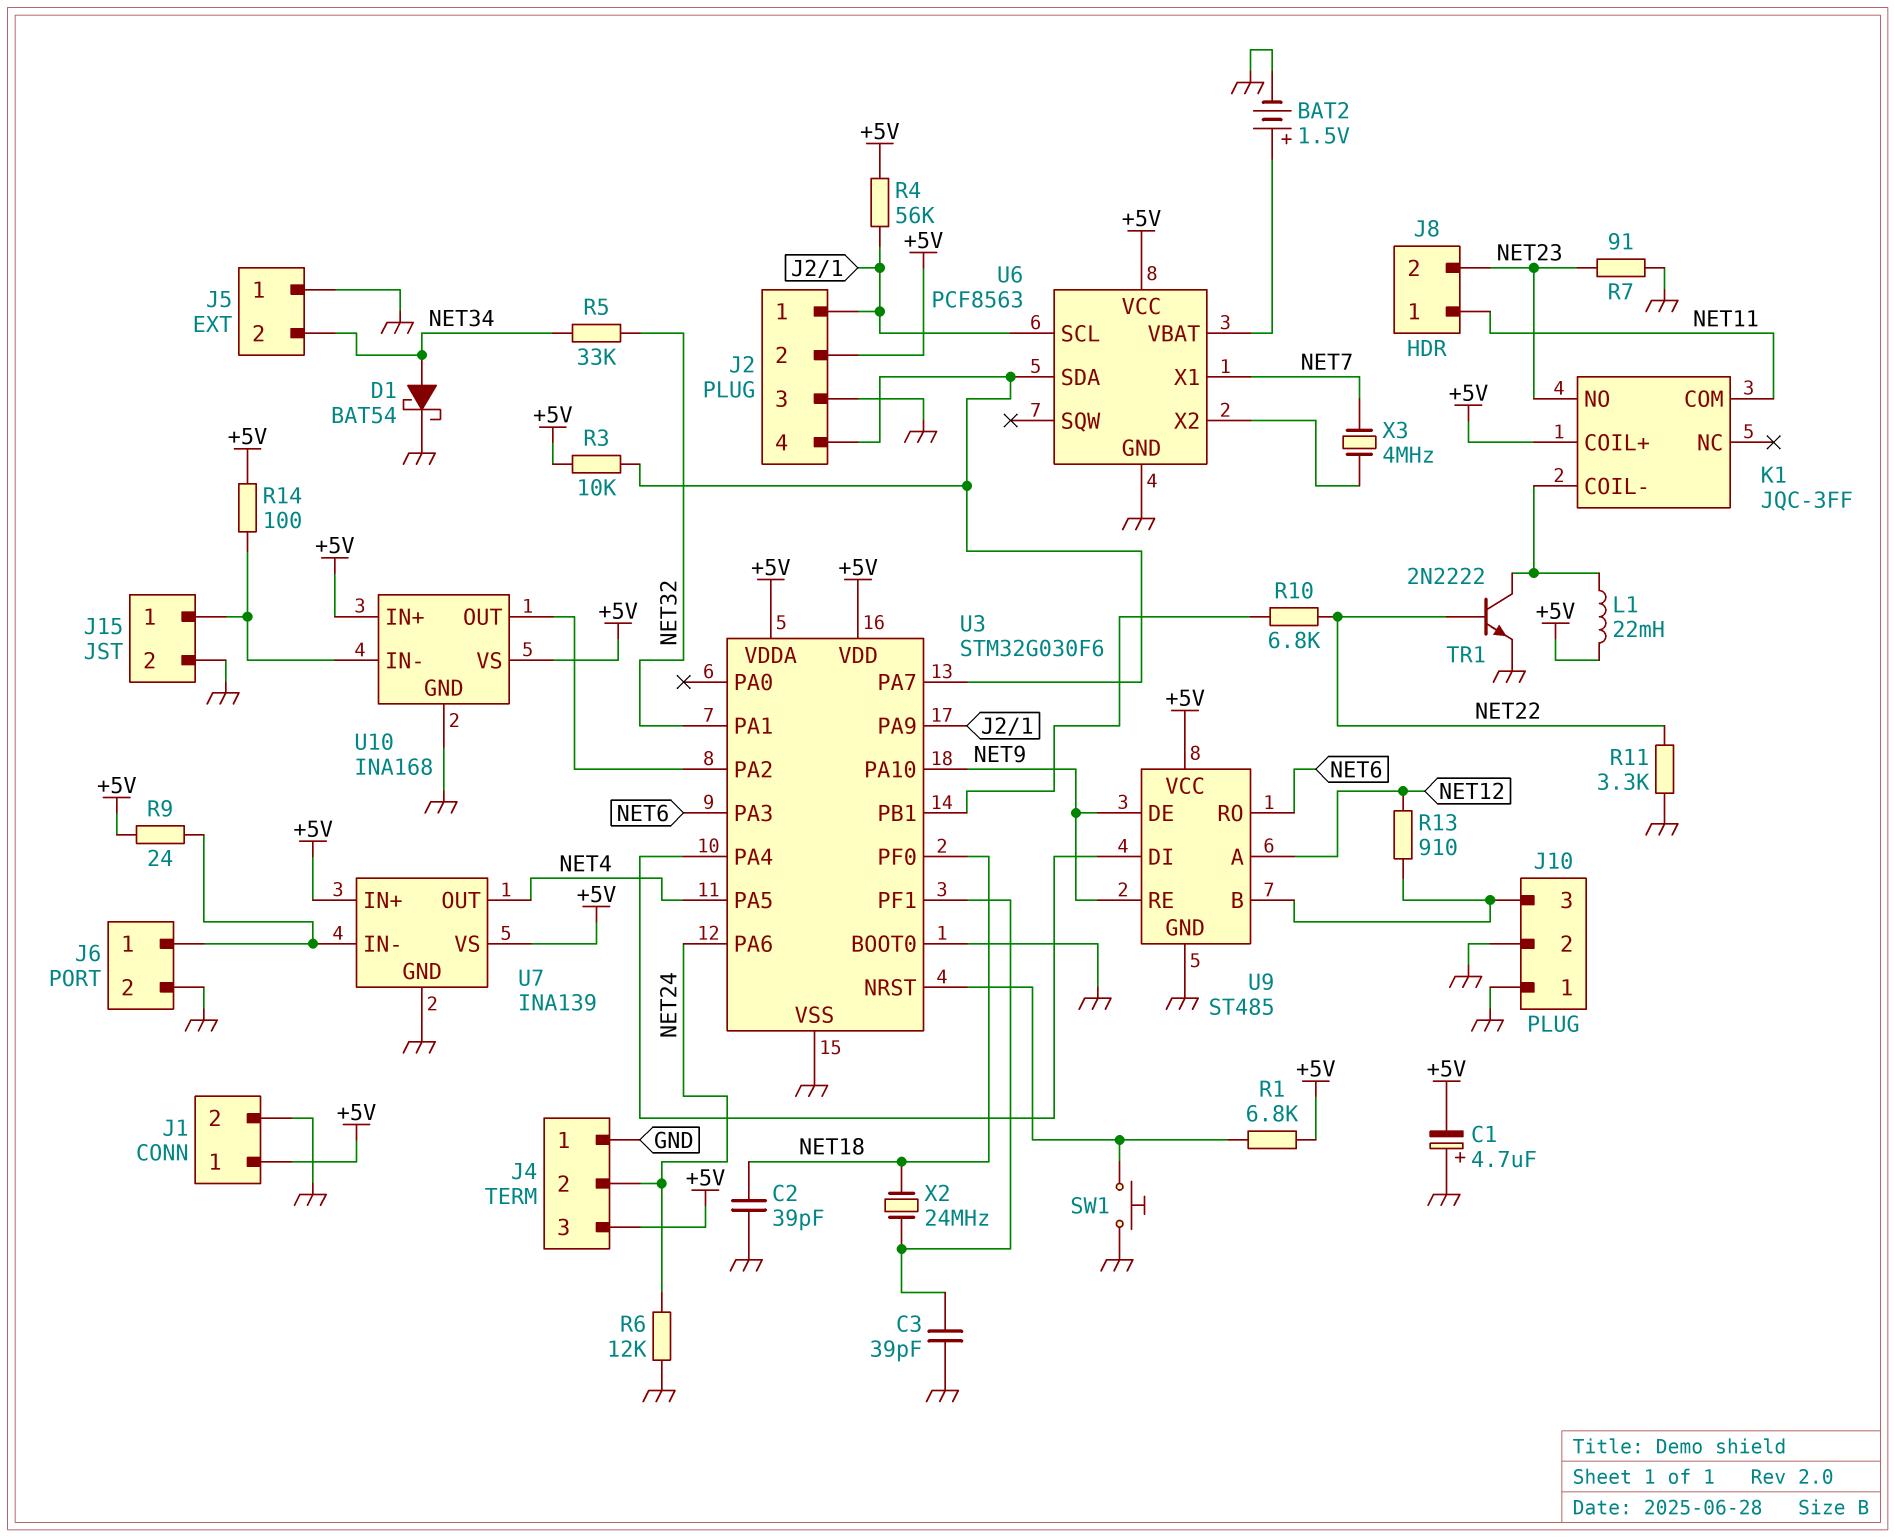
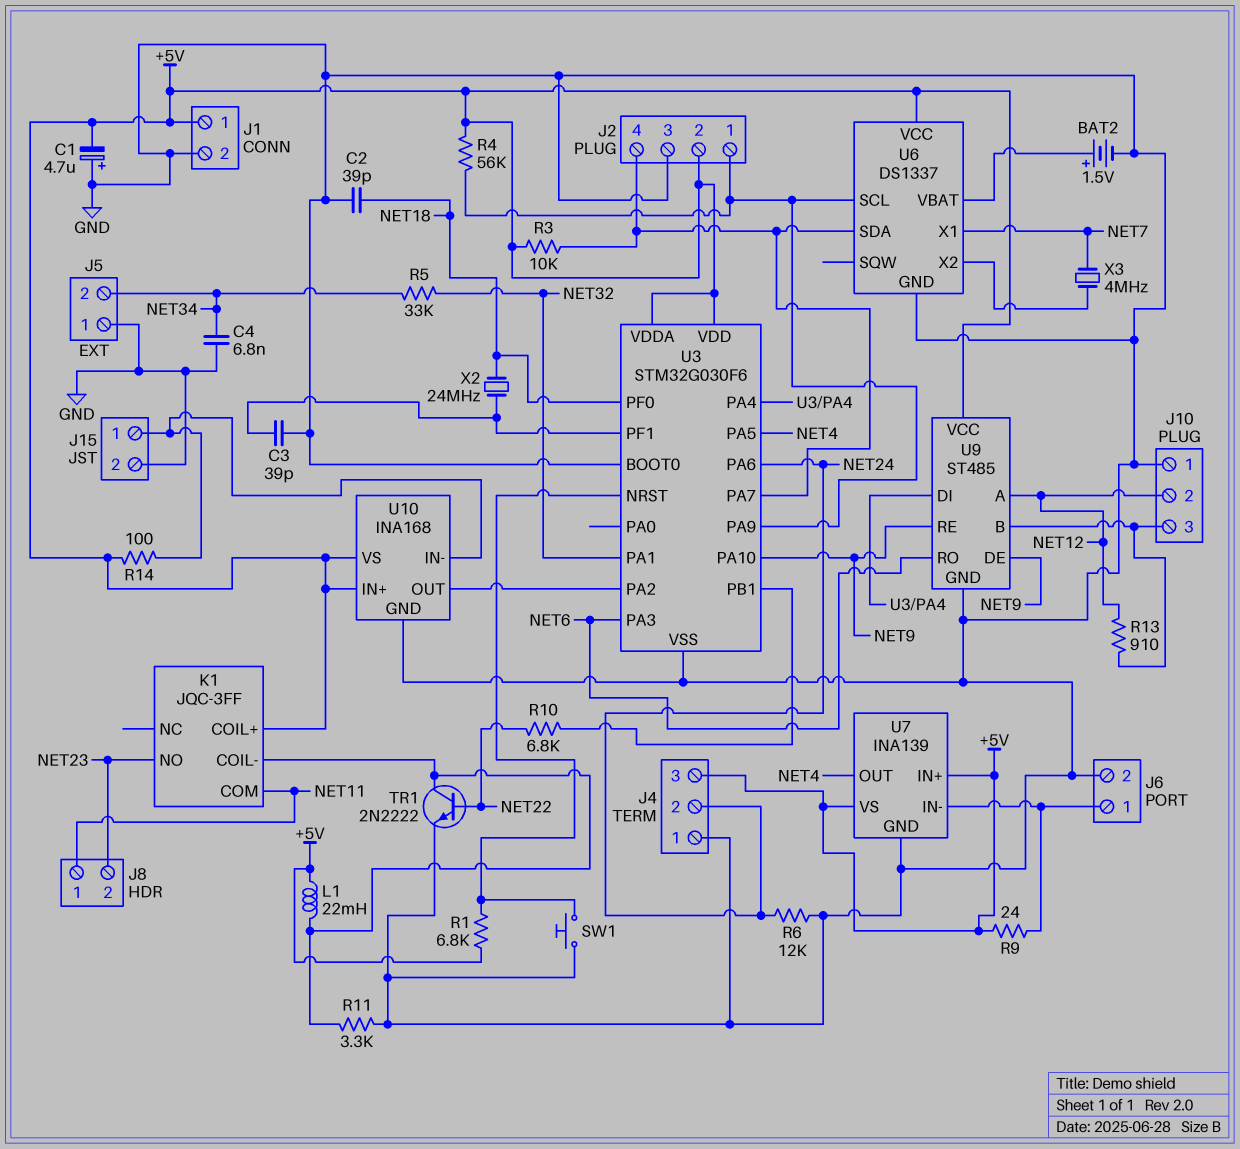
C4: none -> 6.8nF (GND, NET34)
D1: schottky BAT54 (A NET34, K GND) -> none
J10 pin 2: GND -> NET12
R7: 91 (GND, NET23) -> none
R11: 3.3k (GND, NET22) -> 3.3k (GND, K1/COIL-)
U6: PCF8563 -> DS1337

